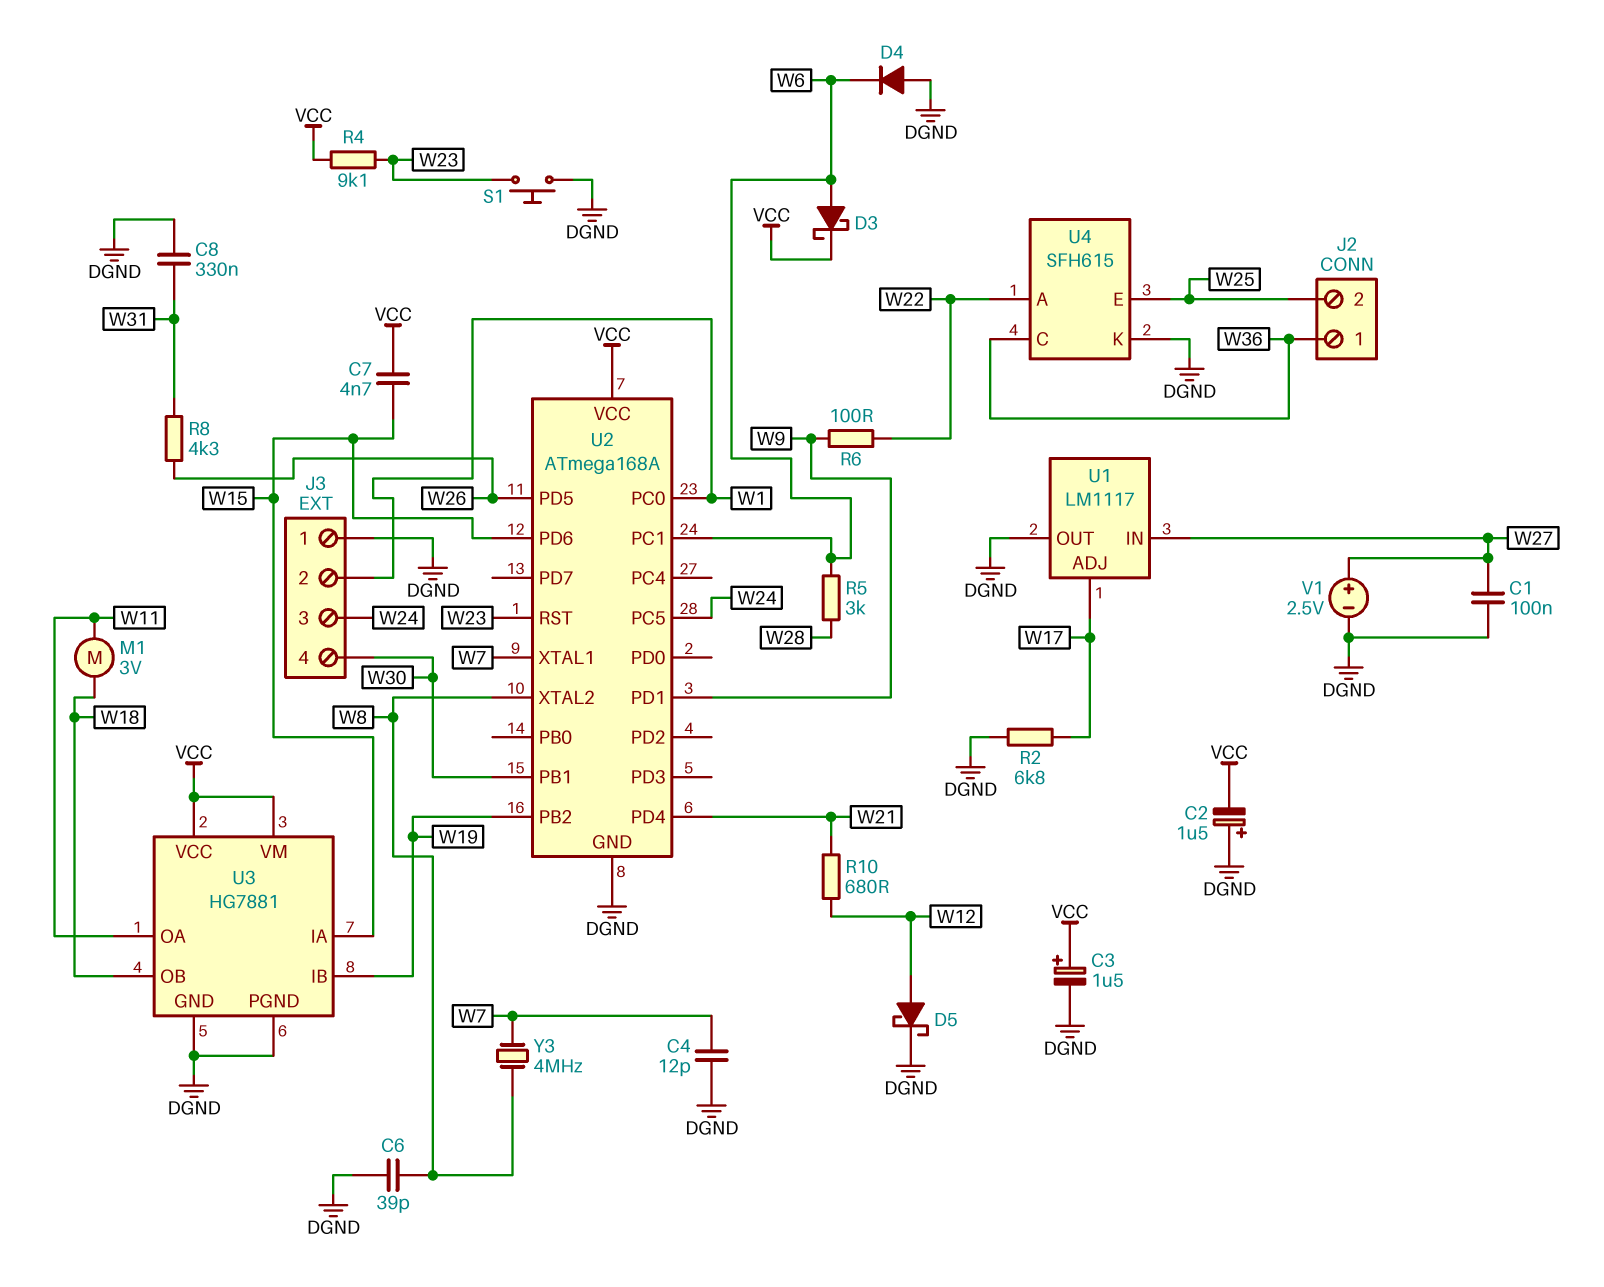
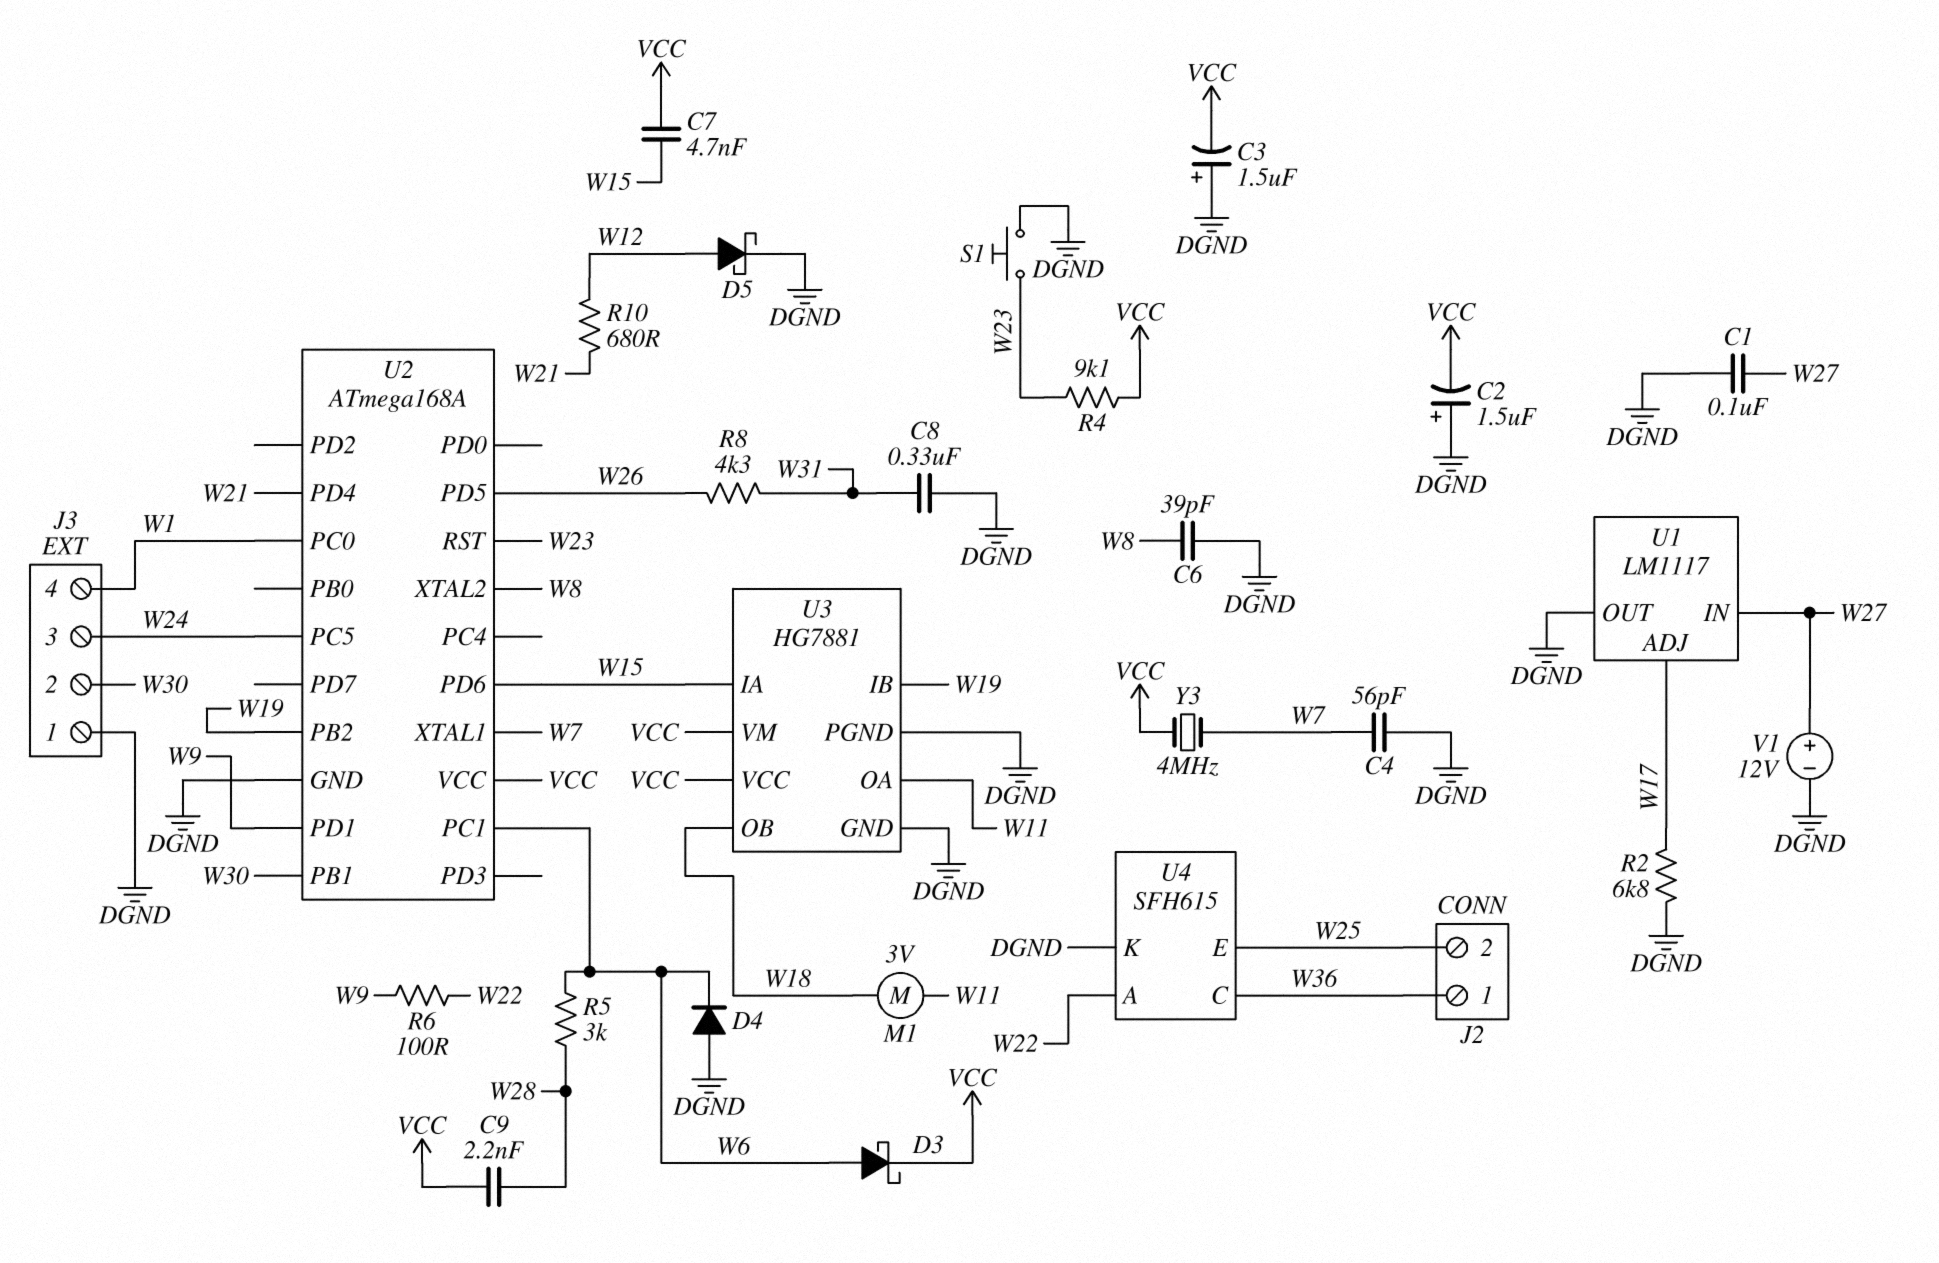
C3: 1.5uF (plus VCC, minus DGND) -> 1.5uF (plus DGND, minus VCC)
C4: 12pF (DGND, W7) -> 56pF (DGND, W7)
C9: none -> 2.2nF (VCC, W28)
J3 pin 2: W1 -> W30
J3 pin 4: W30 -> W1
V1: 2.5V (plus W27, minus DGND) -> 12V (plus W27, minus DGND)
Y3: 4MHz (W7, W8) -> 4MHz (VCC, W7)

